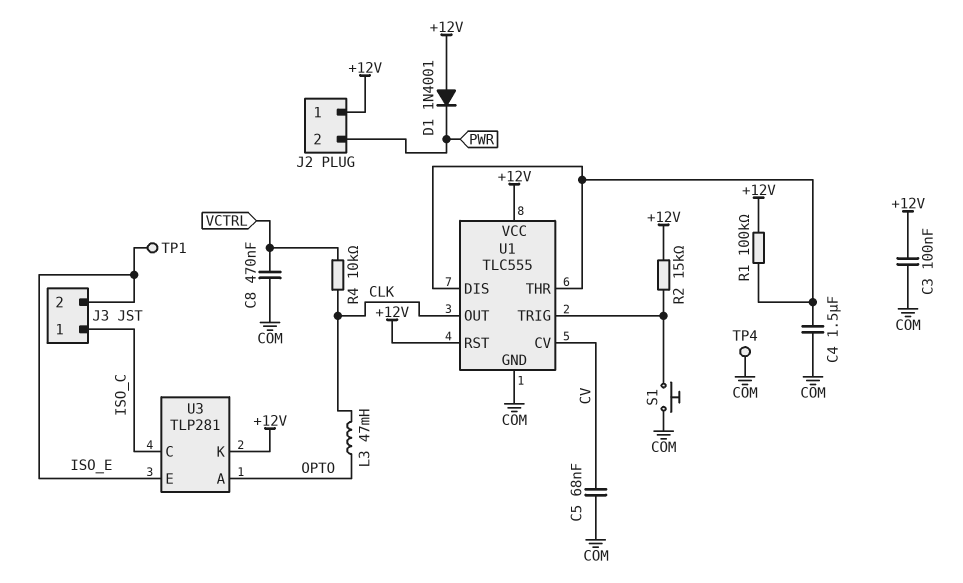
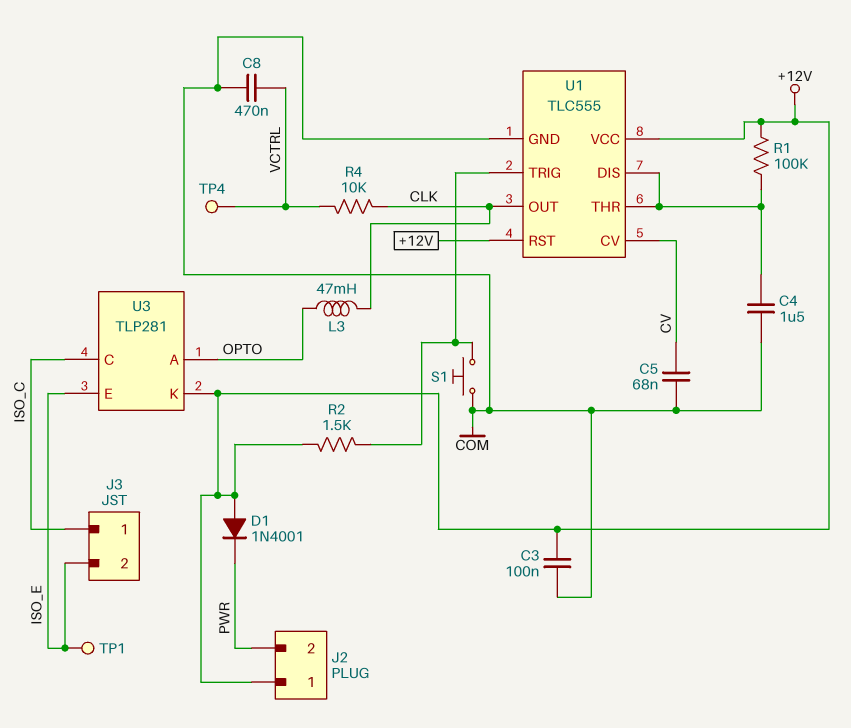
R2: 15k (+12V, U1/TRIG) -> 1.5k (+12V, U1/TRIG)
TP4: test point (COM) -> test point (VCTRL)

